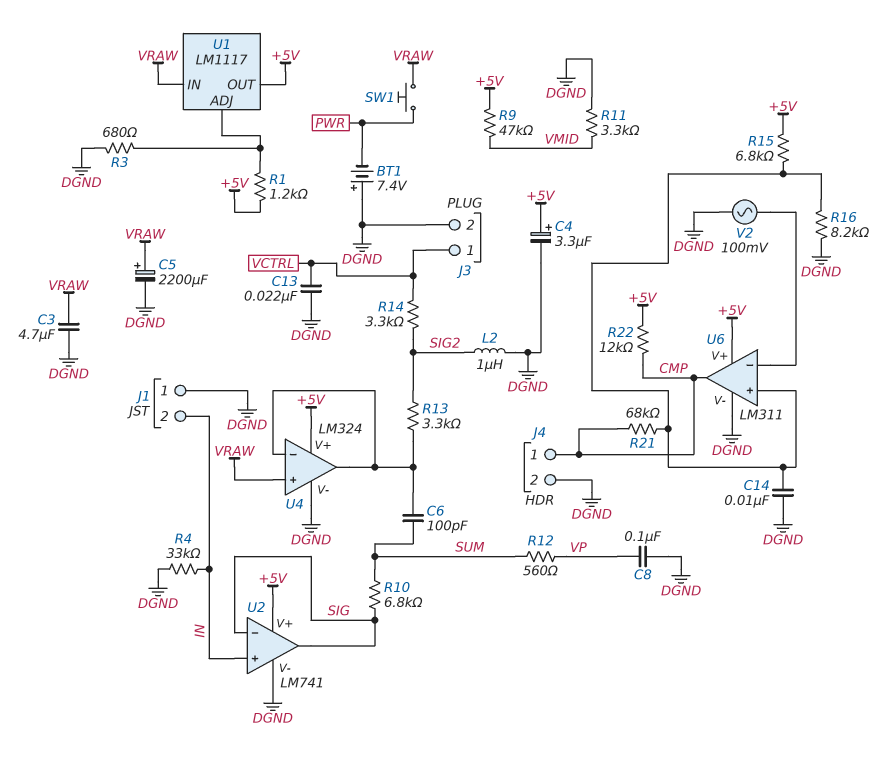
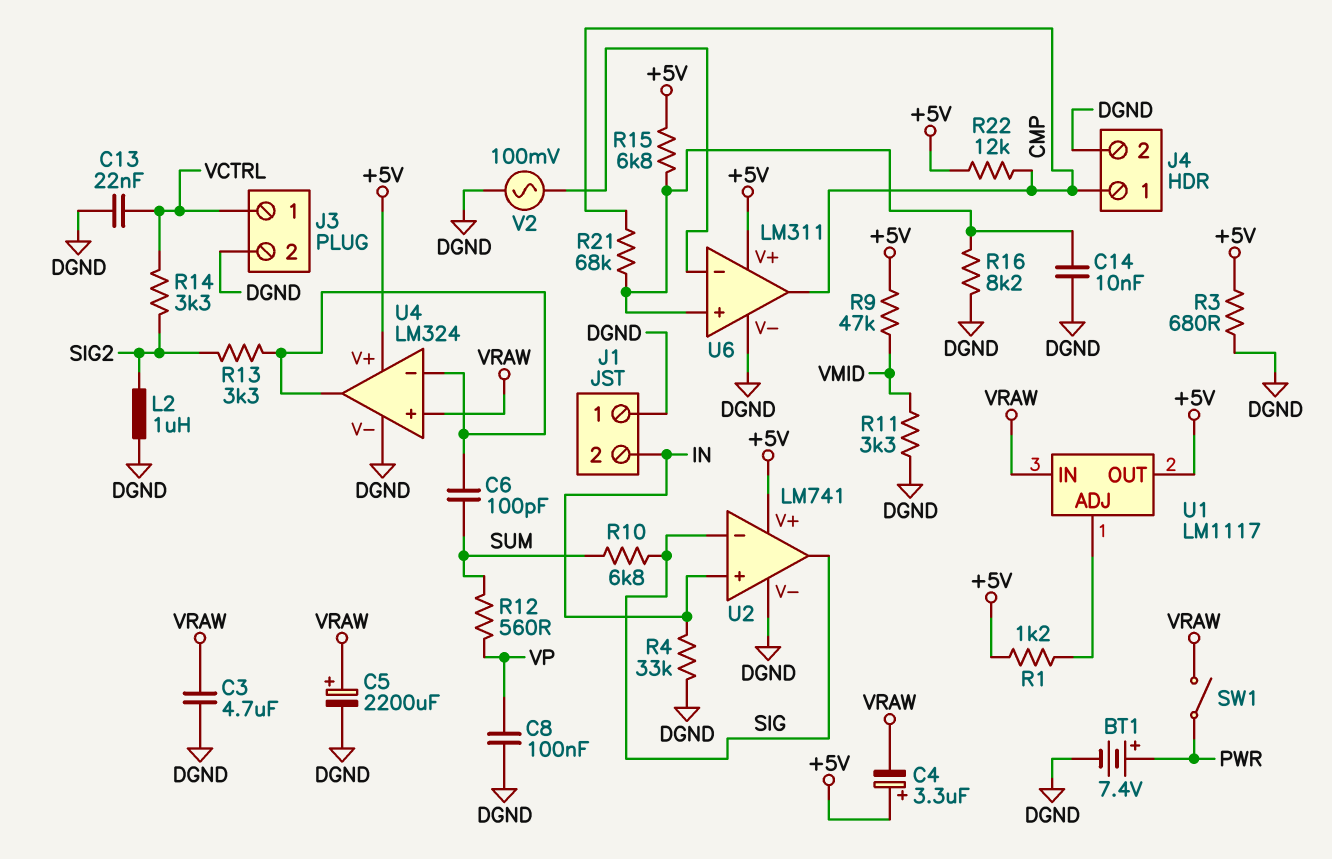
BT1: 7.4V (plus DGND, minus PWR) -> 7.4V (plus PWR, minus DGND)
C4: 3.3uF (plus +5V, minus DGND) -> 3.3uF (plus +5V, minus VRAW)
R3: 680 (DGND, U1/ADJ) -> 680 (+5V, DGND)
SW1: button (PWR, VRAW) -> switch (PWR, VRAW)

